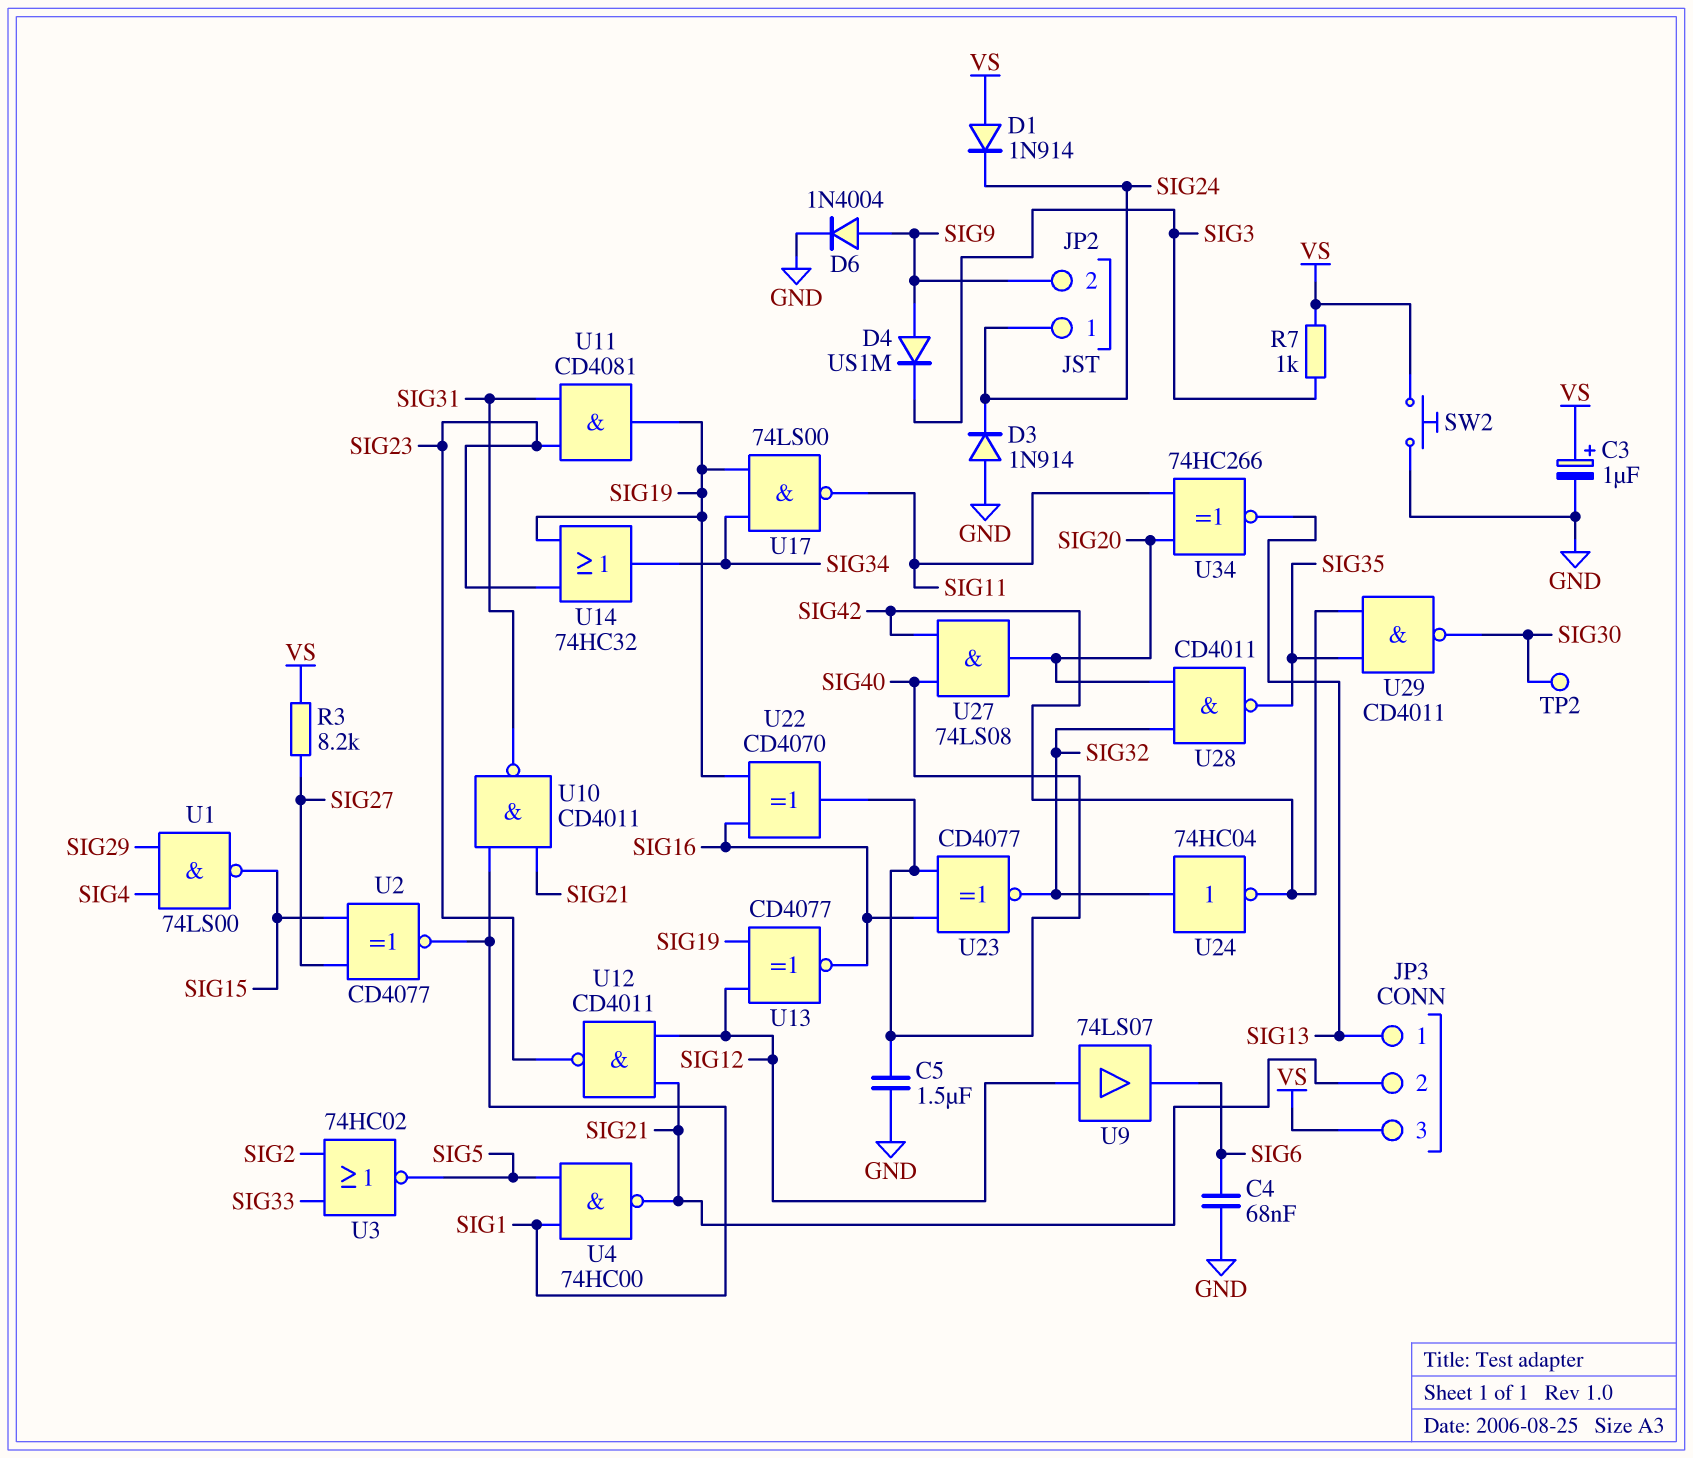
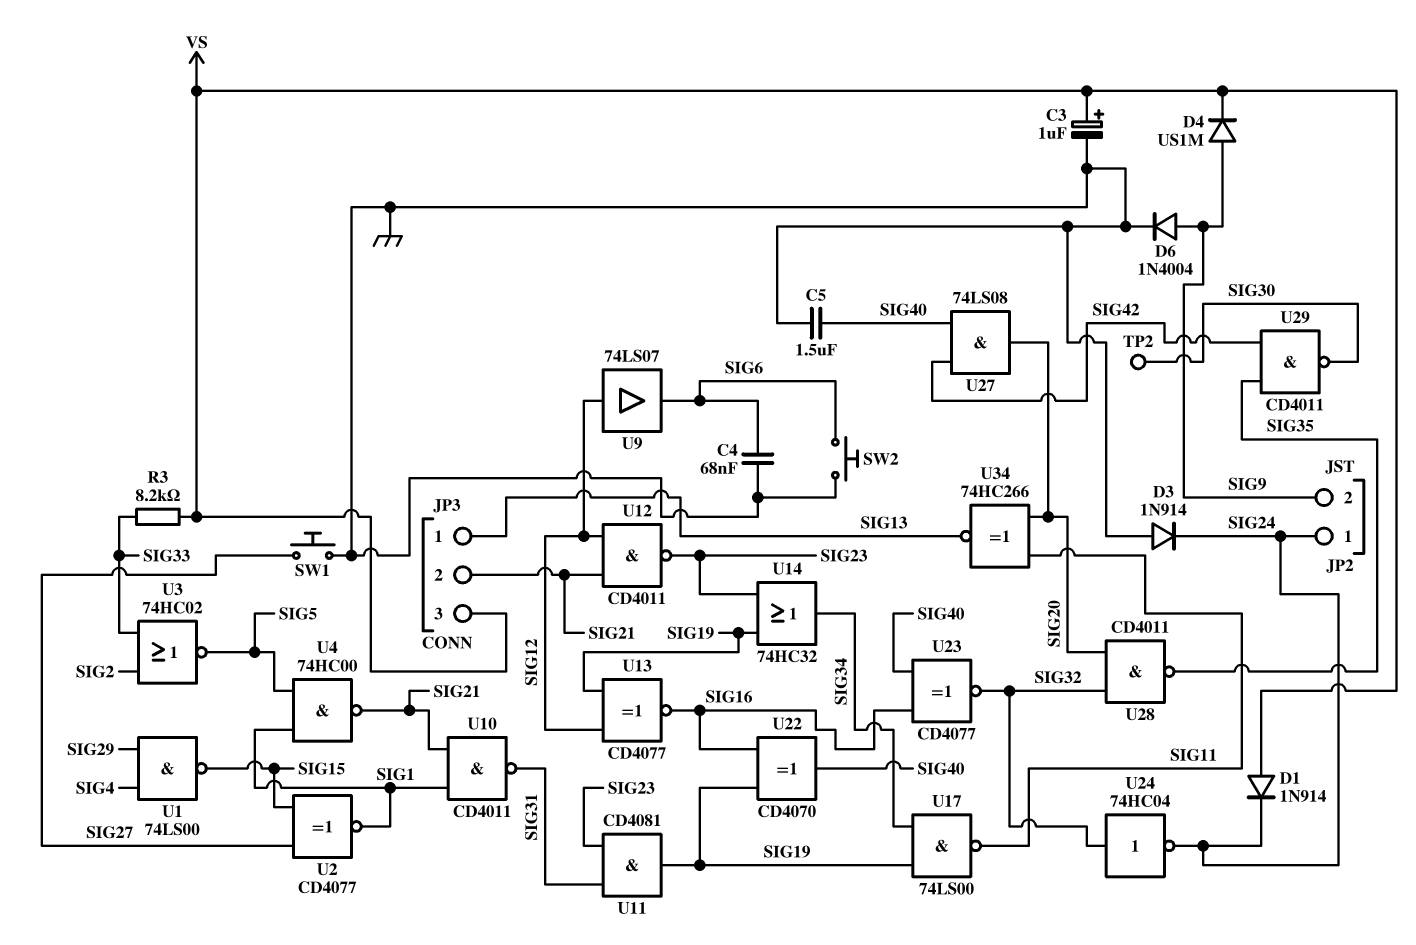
D4: diode US1M (A SIG9, K SIG3) -> diode US1M (A SIG9, K VS)
R3: 8.2k (SIG27, VS) -> 8.2k (SIG33, VS)
R7: 1k (SIG3, VS) -> none
SW1: none -> button (GND, SIG27)
SW2: button (GND, VS) -> button (GND, SIG6)
U24: NOT 74HC04 (in SIG32, out SIG42) -> NOT 74HC04 (in SIG32, out SIG24)

